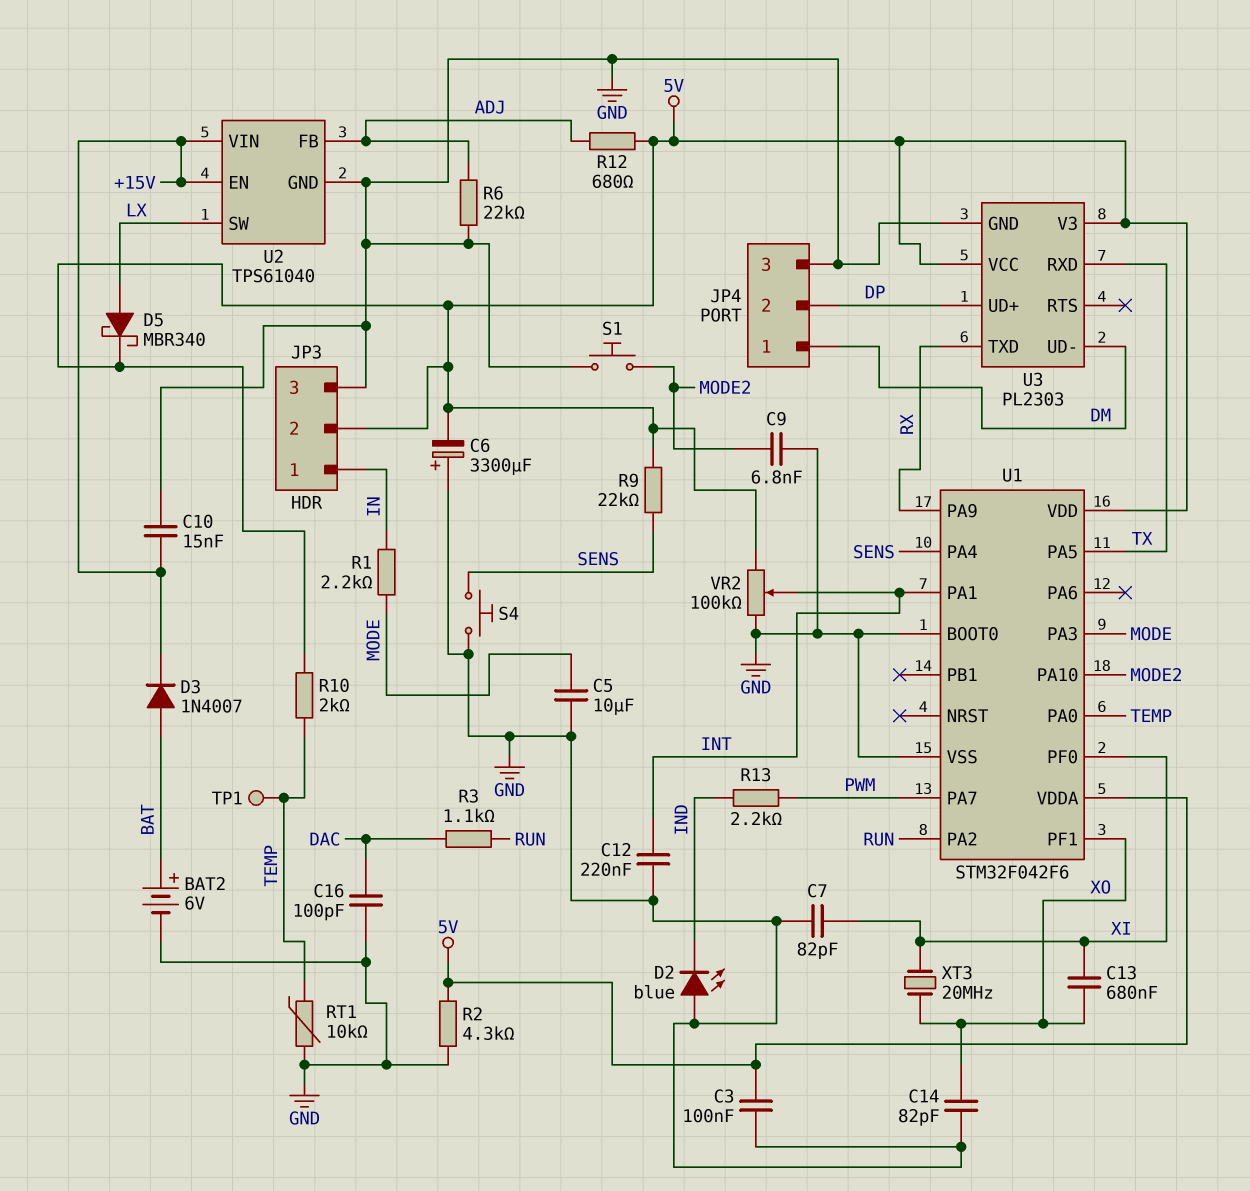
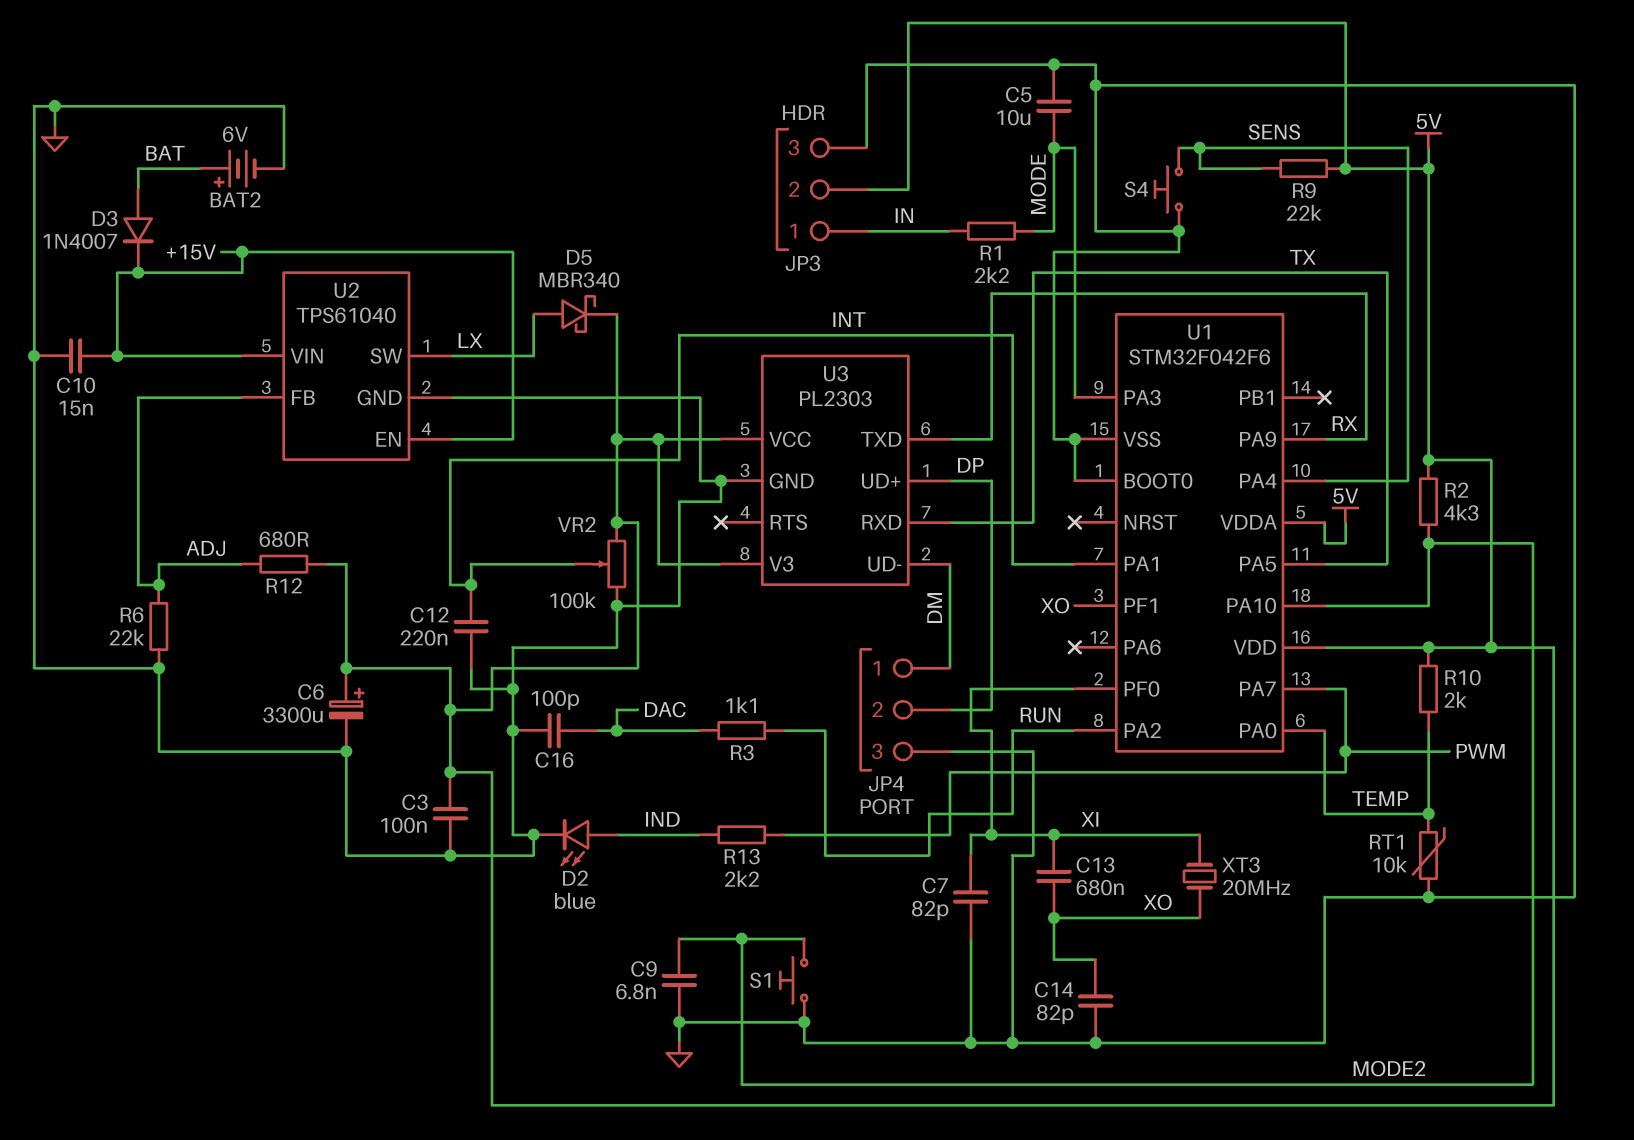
C6: 3300uF (plus GND, minus 5V) -> 3300uF (plus 5V, minus GND)
D2: LED blue (A GND, K IND) -> LED blue (A IND, K GND)
R2: 4.3k (5V, GND) -> 4.3k (5V, MODE2)
TP1: test point (TEMP) -> none

